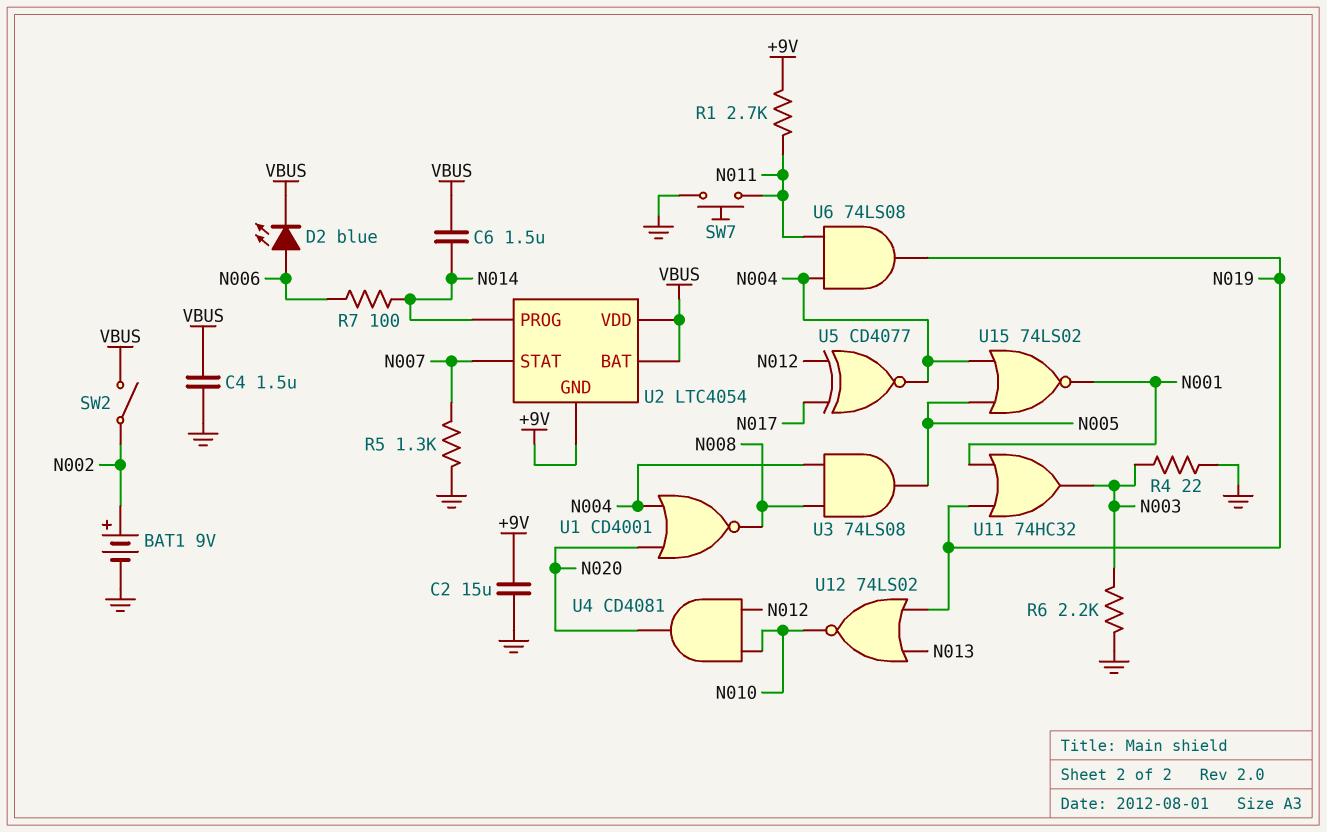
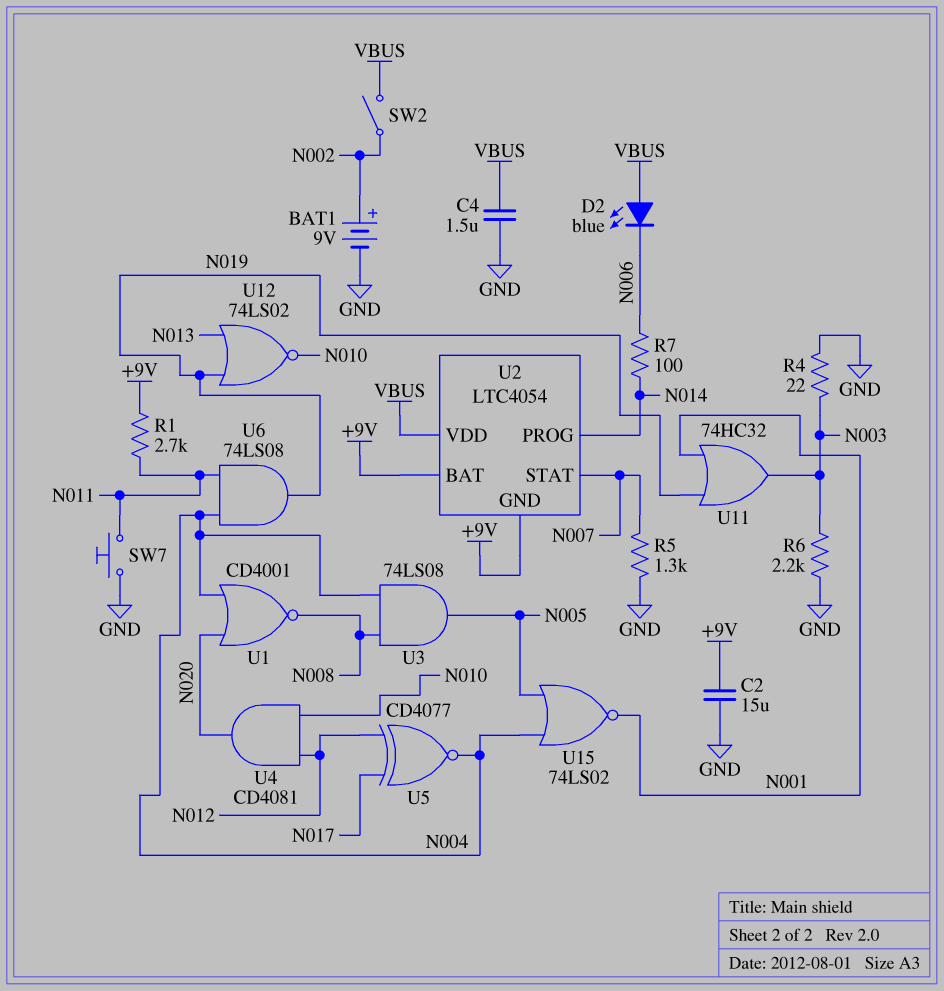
C6: 1.5uF (N014, VBUS) -> none
D2: LED blue (A N006, K VBUS) -> LED blue (A VBUS, K N006)
U2 pin BAT: VBUS -> +9V

